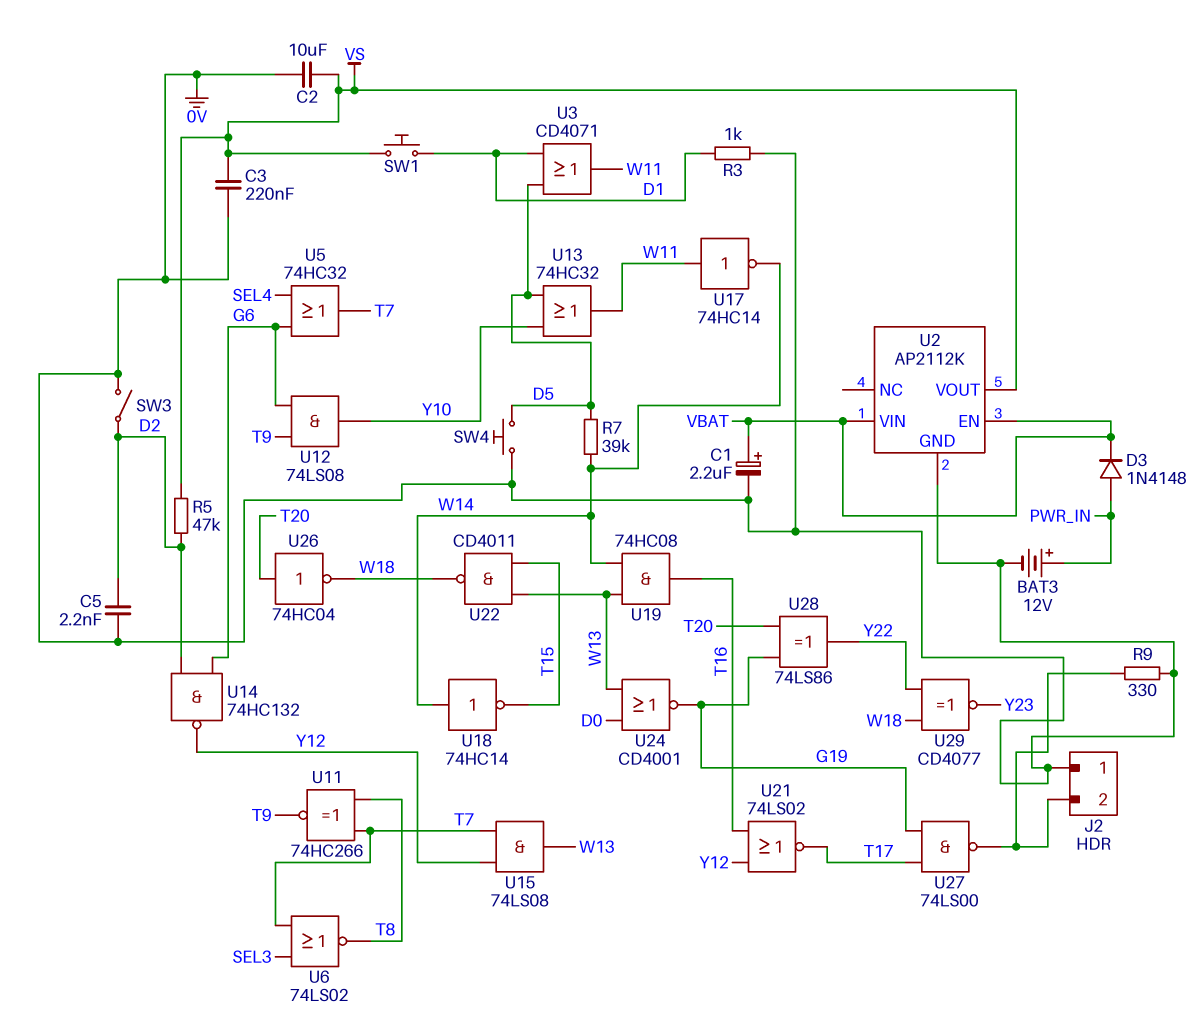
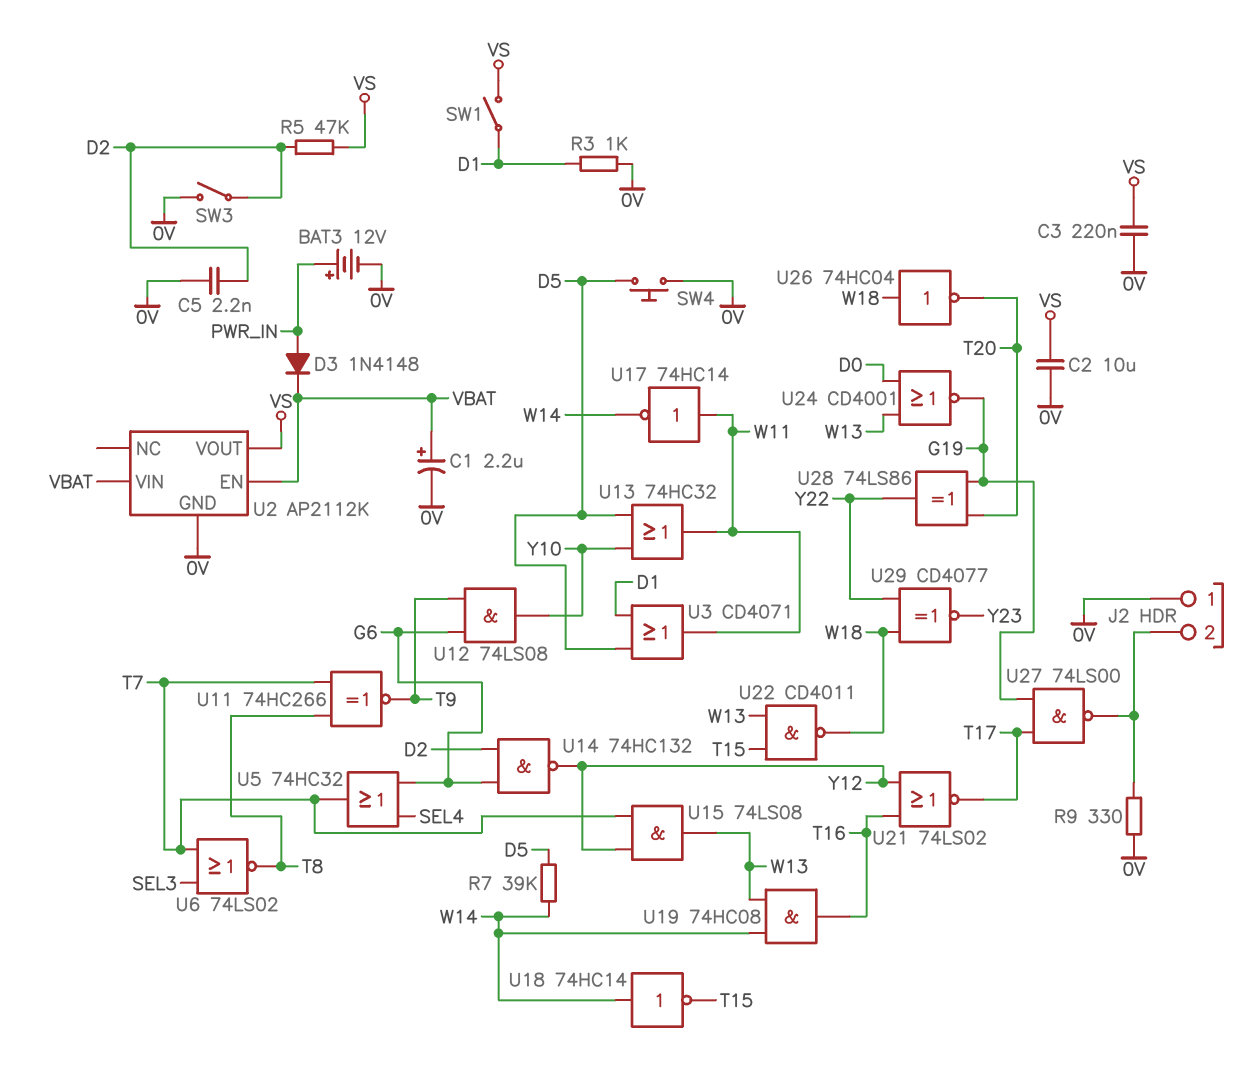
SW1: button (D1, VS) -> switch (D1, VS)
U26: NOT 74HC04 (in T20, out W18) -> NOT 74HC04 (in W18, out T20)

